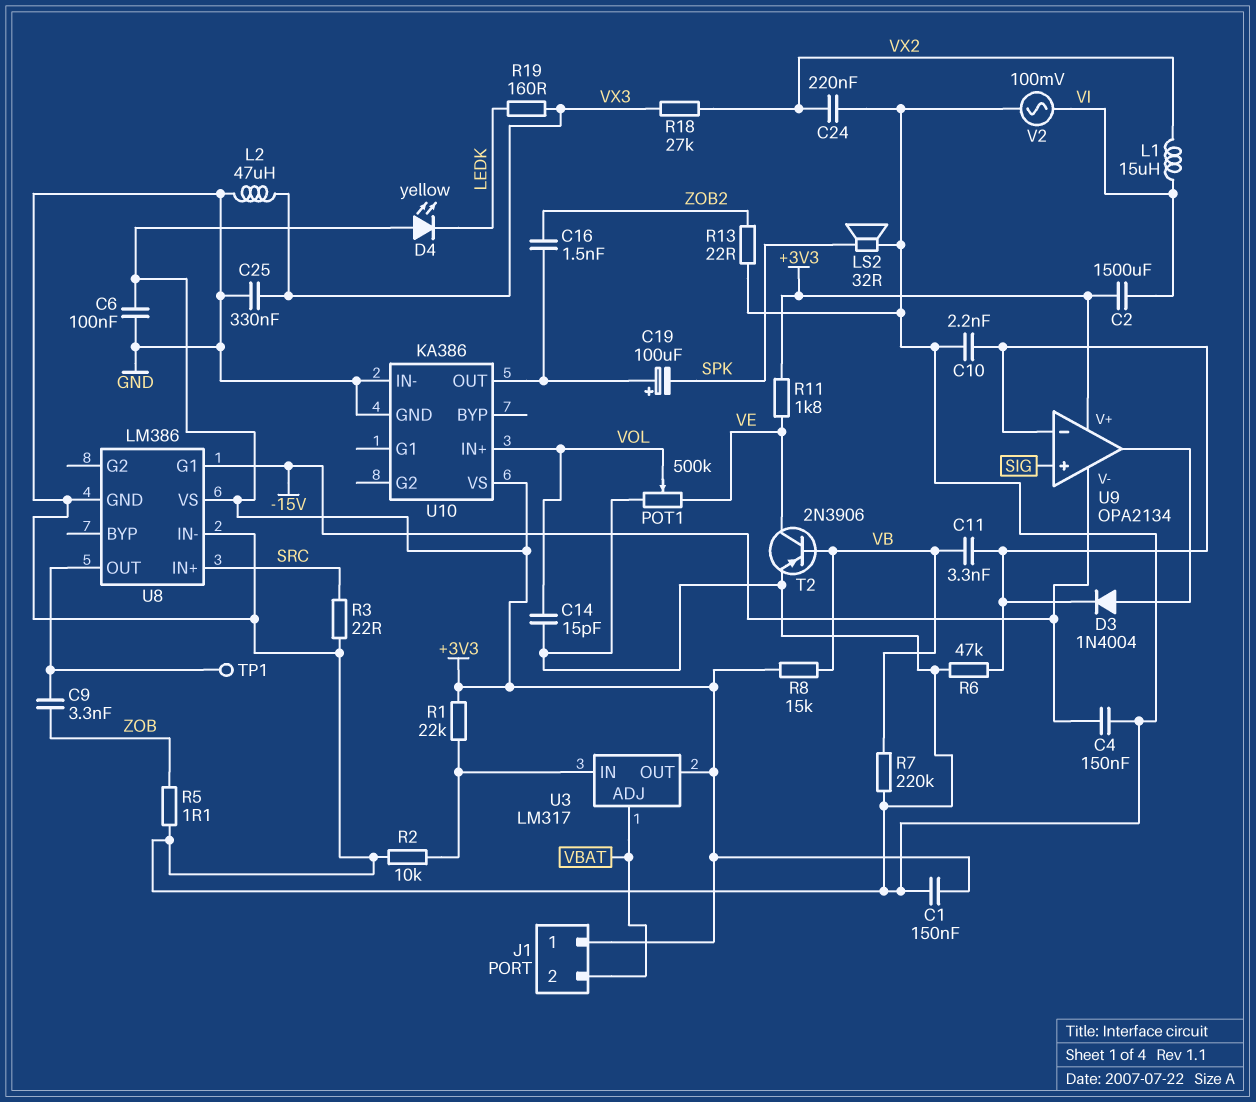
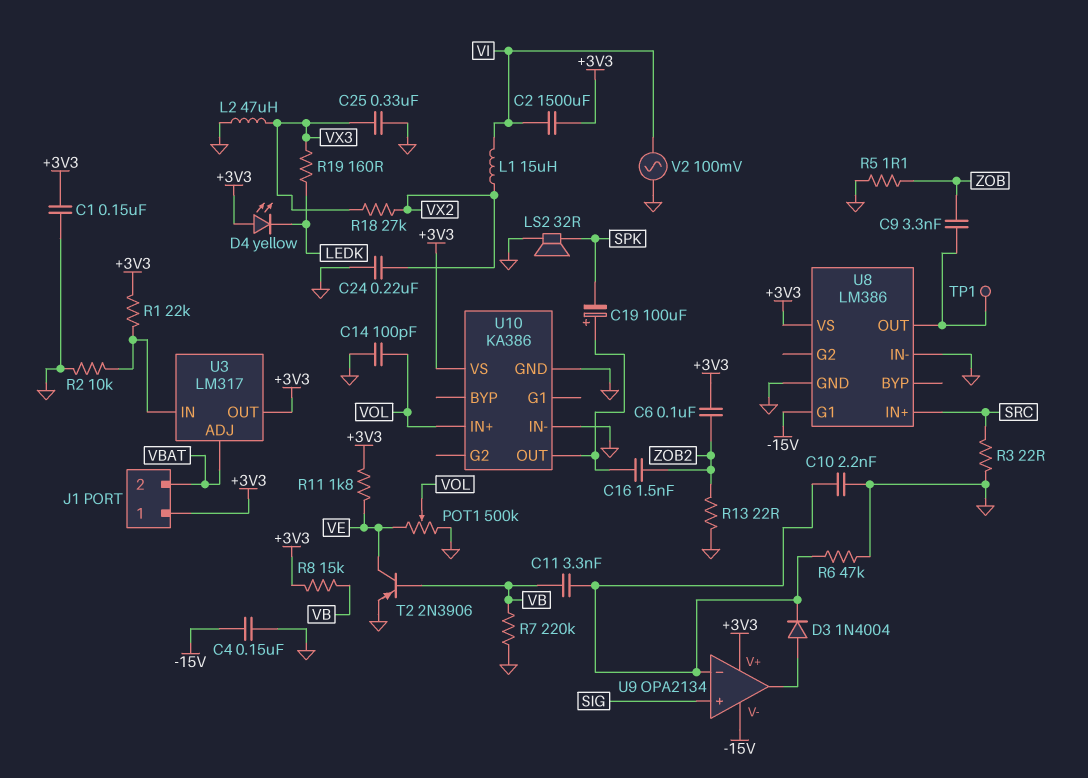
C6: 100nF (+3V3, GND) -> 100nF (+3V3, ZOB2)
C14: 15pF (GND, VOL) -> 100pF (GND, VOL)

